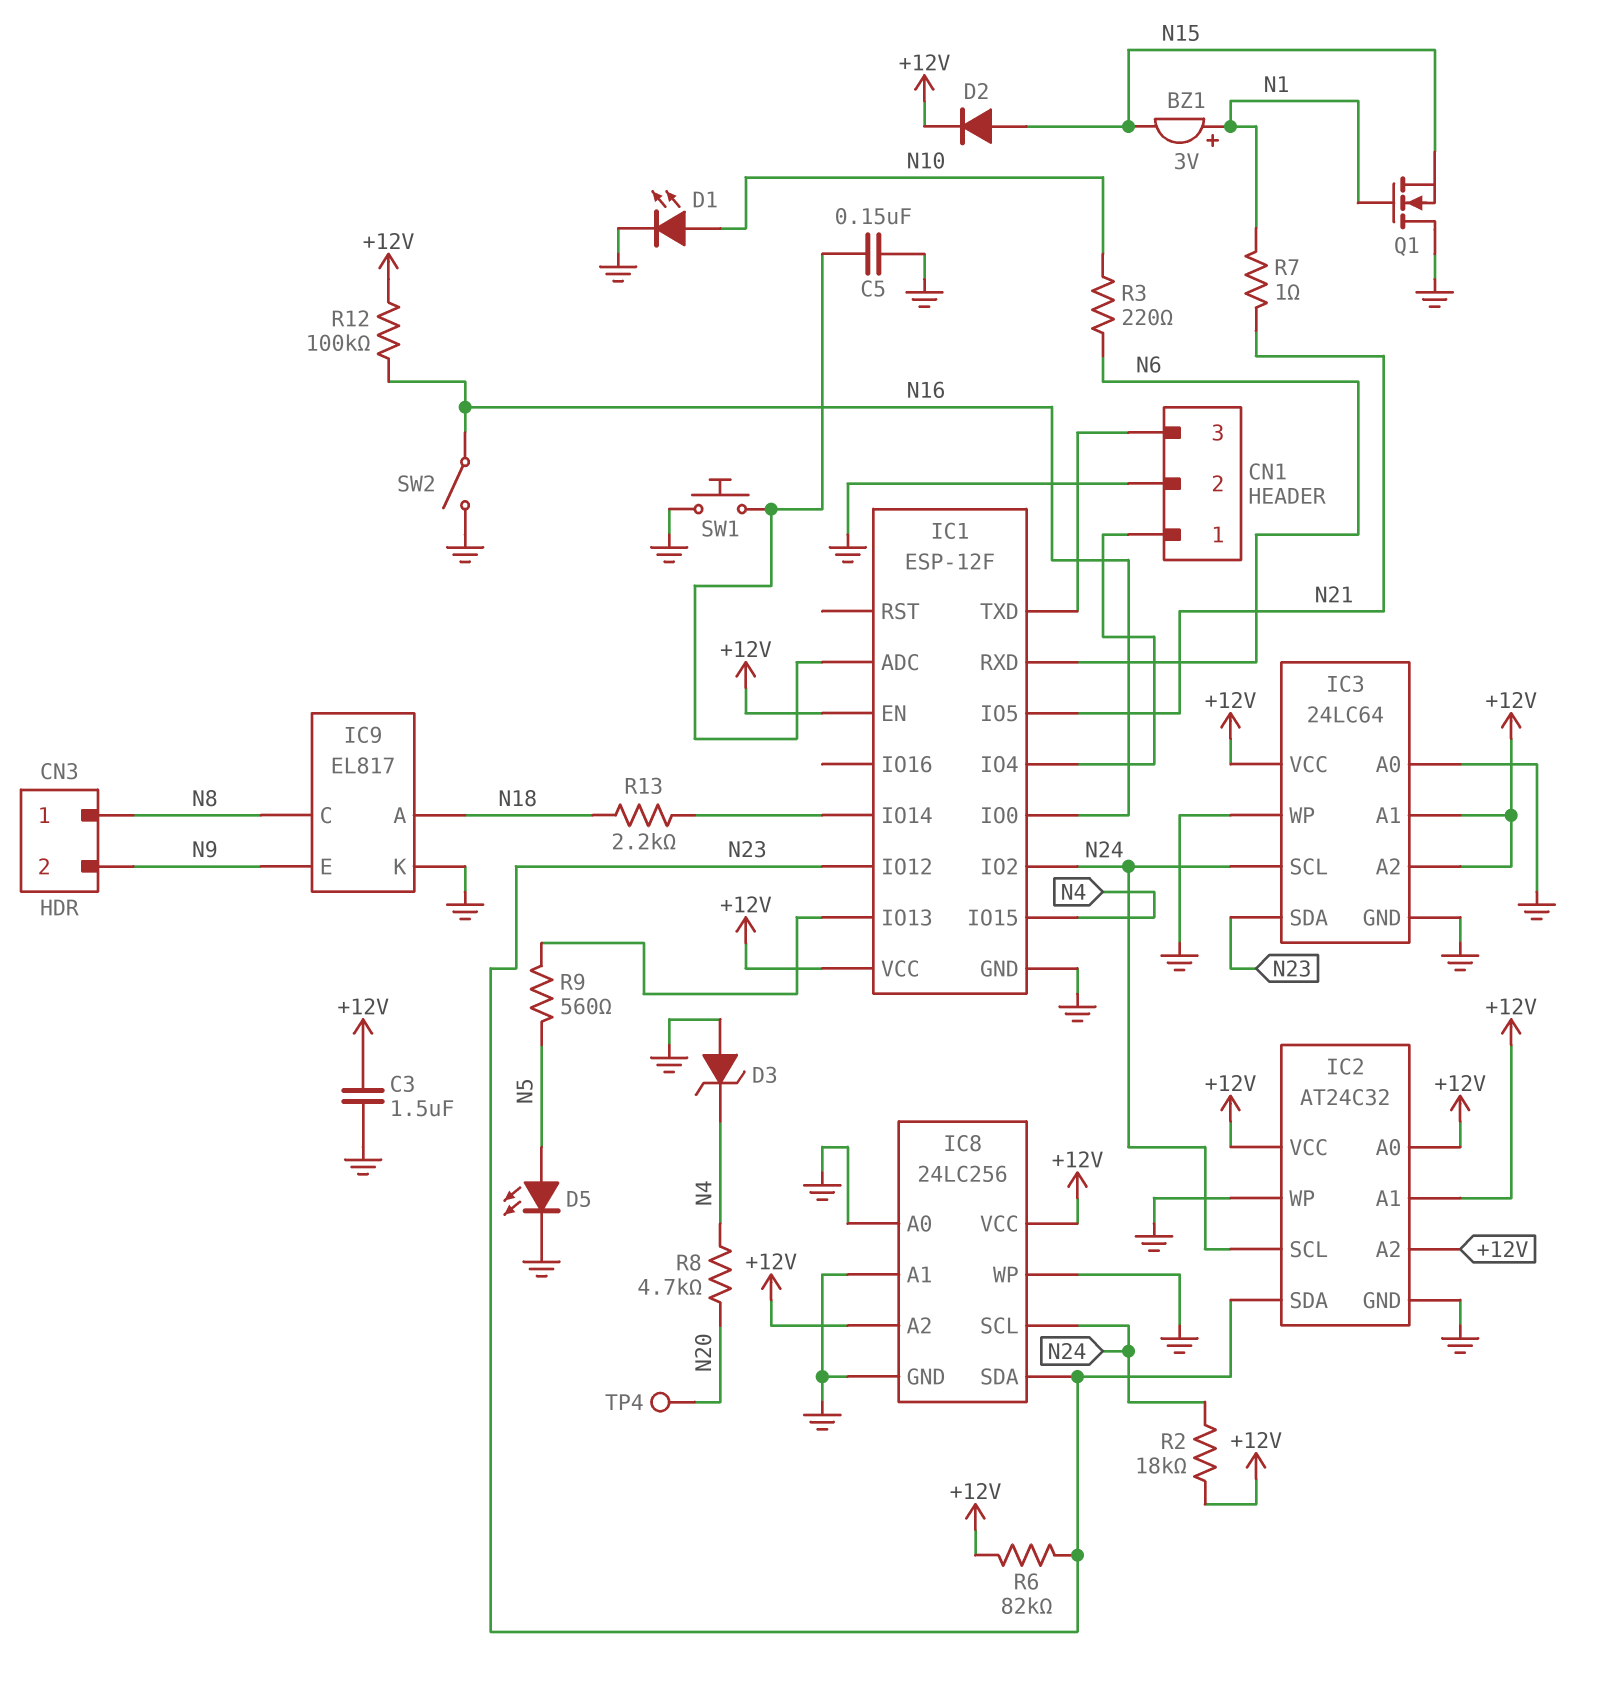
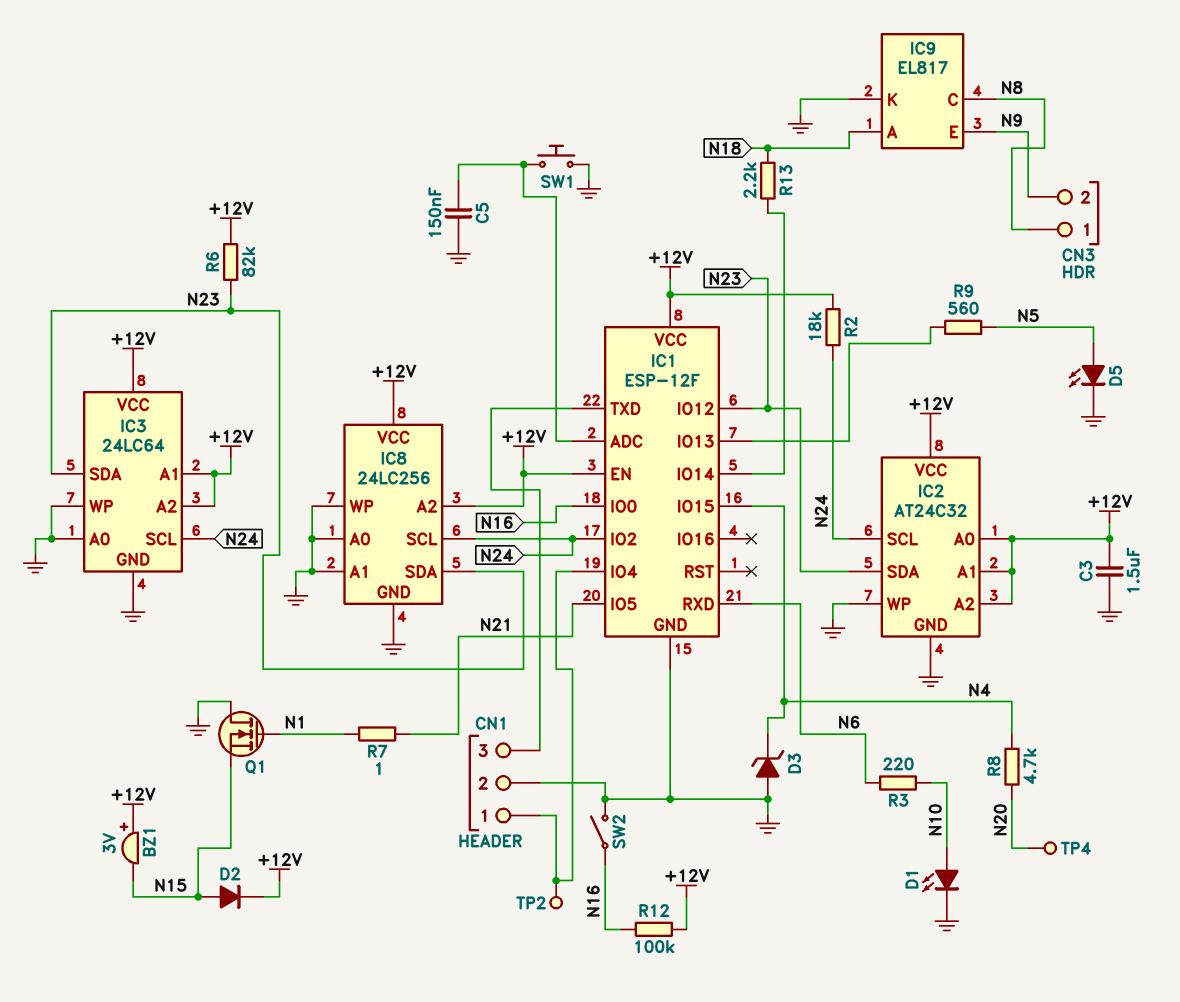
BZ1: buzzer 3V (plus N1, minus N15) -> buzzer 3V (plus +12V, minus N15)
TP2: none -> test point (CN1/1)

